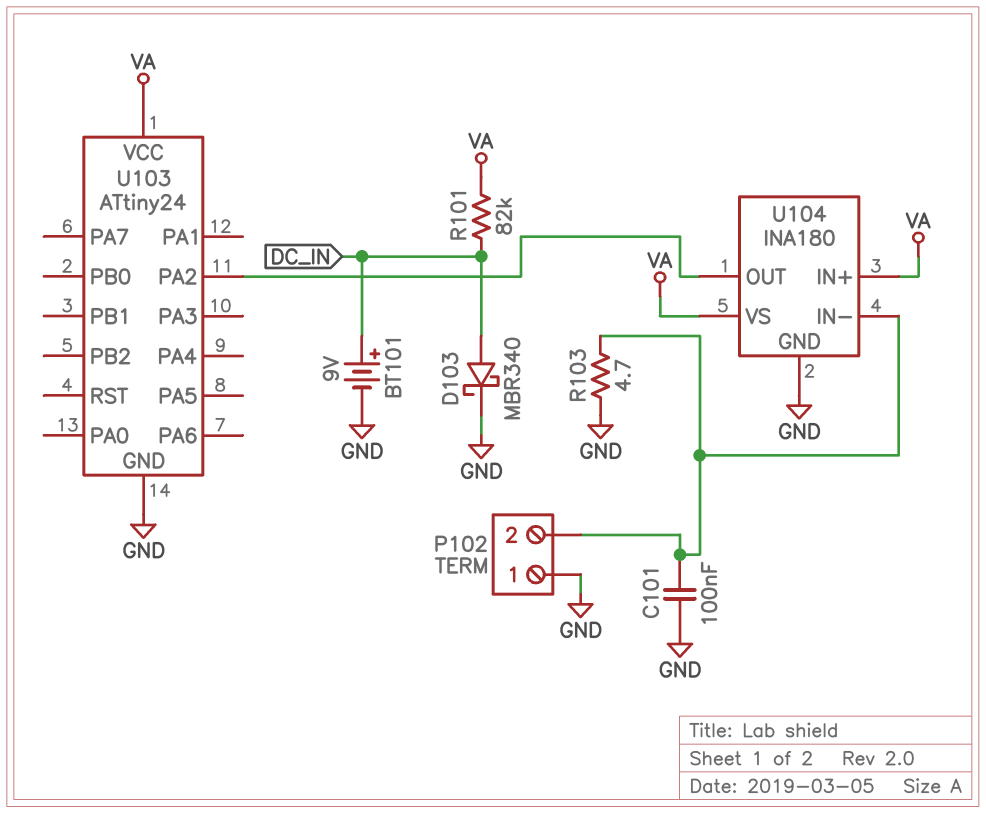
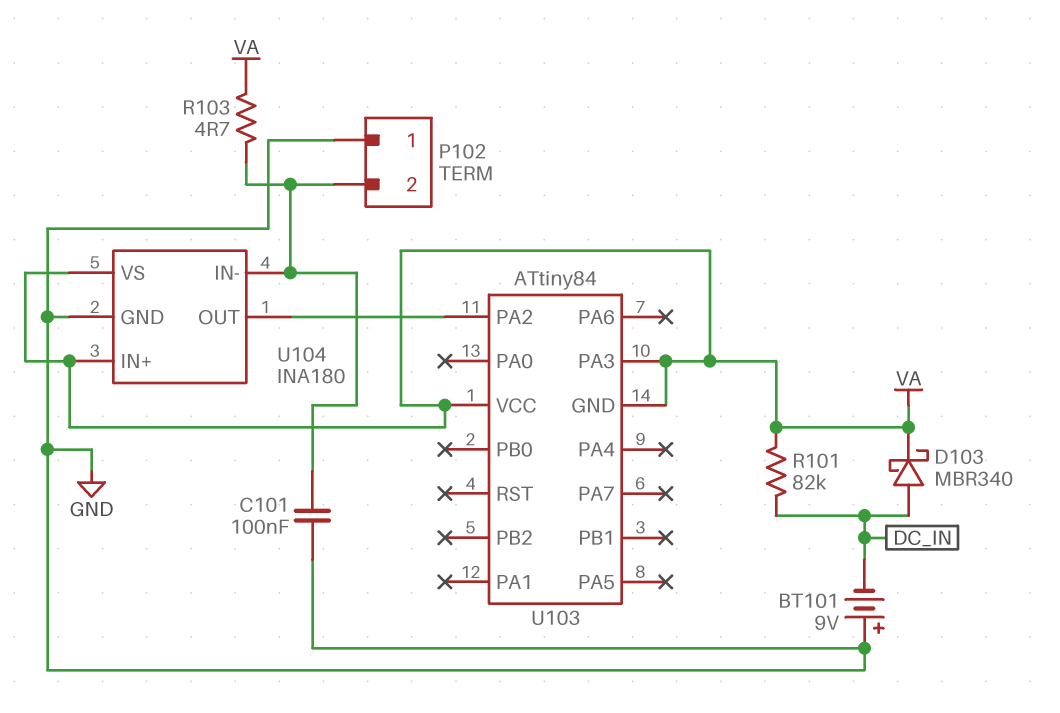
BT101: 9V (plus DC_IN, minus GND) -> 9V (plus GND, minus DC_IN)
D103: schottky MBR340 (A DC_IN, K GND) -> schottky MBR340 (A DC_IN, K VA)
R103: 4.7 (GND, P102/2) -> 4.7 (P102/2, VA)
U103: ATtiny24 -> ATtiny84
U103 pin GND: GND -> VA
U103 pin PA3: none -> VA

